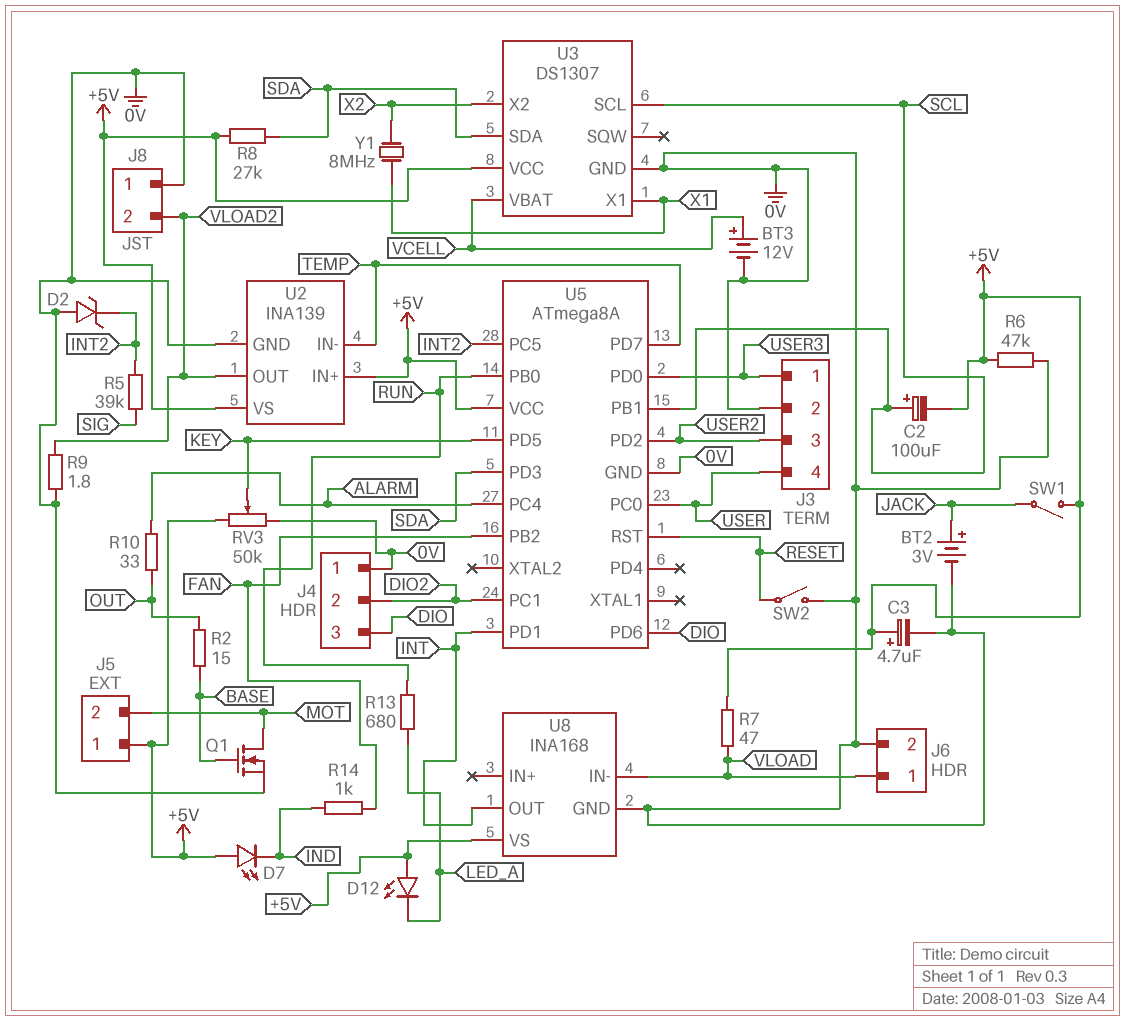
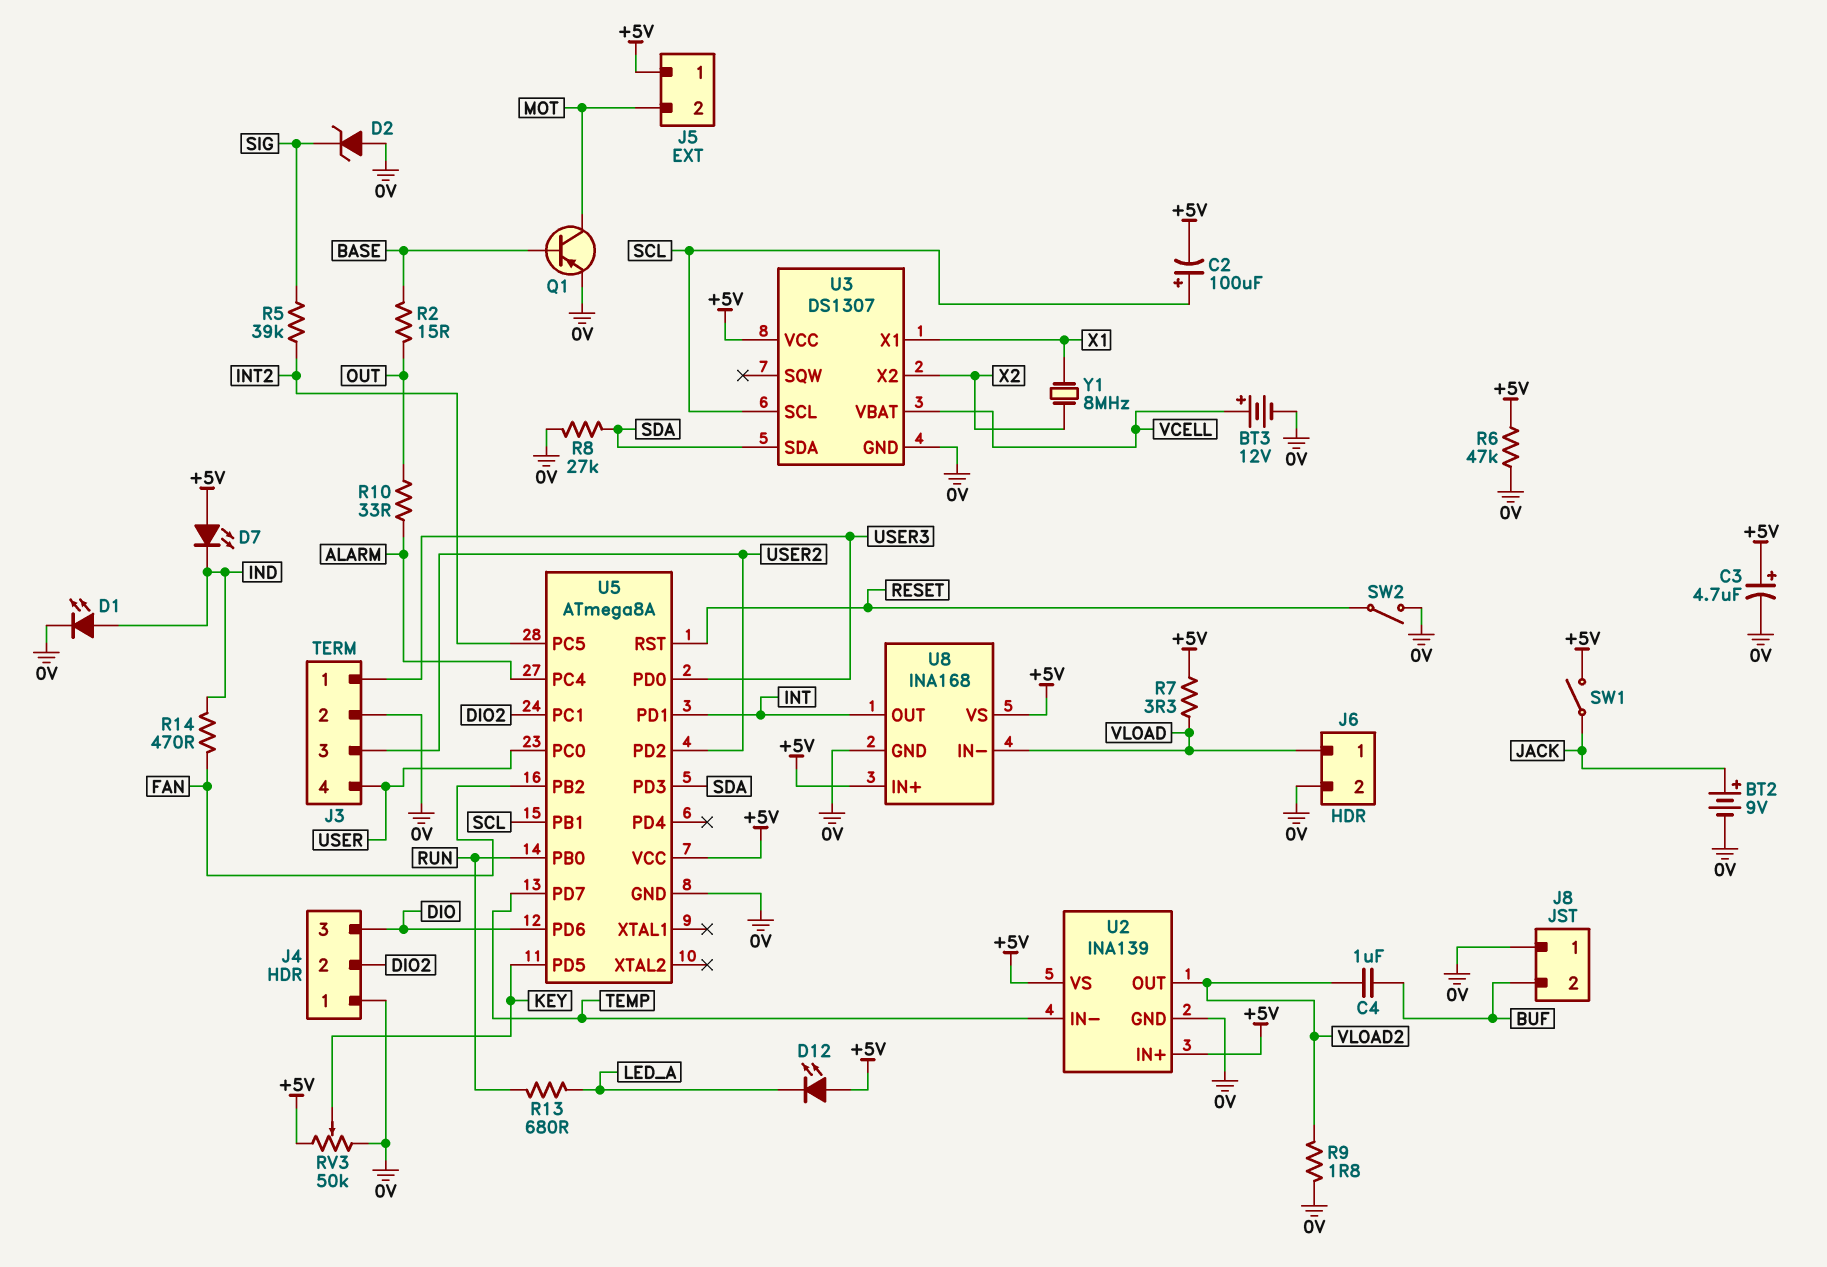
BT2: 3V (plus JACK, minus 0V) -> 9V (plus JACK, minus 0V)
C4: none -> 1uF (BUF, VLOAD2)
D1: none -> LED (A IND, K 0V)
D2: zener (A 0V, K INT2) -> zener (A 0V, K SIG)
J8 pin 2: VLOAD2 -> BUF
Q1: NMOS (G BASE, D MOT, S 0V) -> PNP (B BASE, C MOT, E 0V)
R7: 47 (+5V, VLOAD) -> 3.3 (+5V, VLOAD)
R8: 27k (+5V, SDA) -> 27k (0V, SDA)
R14: 1k (FAN, IND) -> 470 (FAN, IND)
U8 pin IN+: none -> +5V

